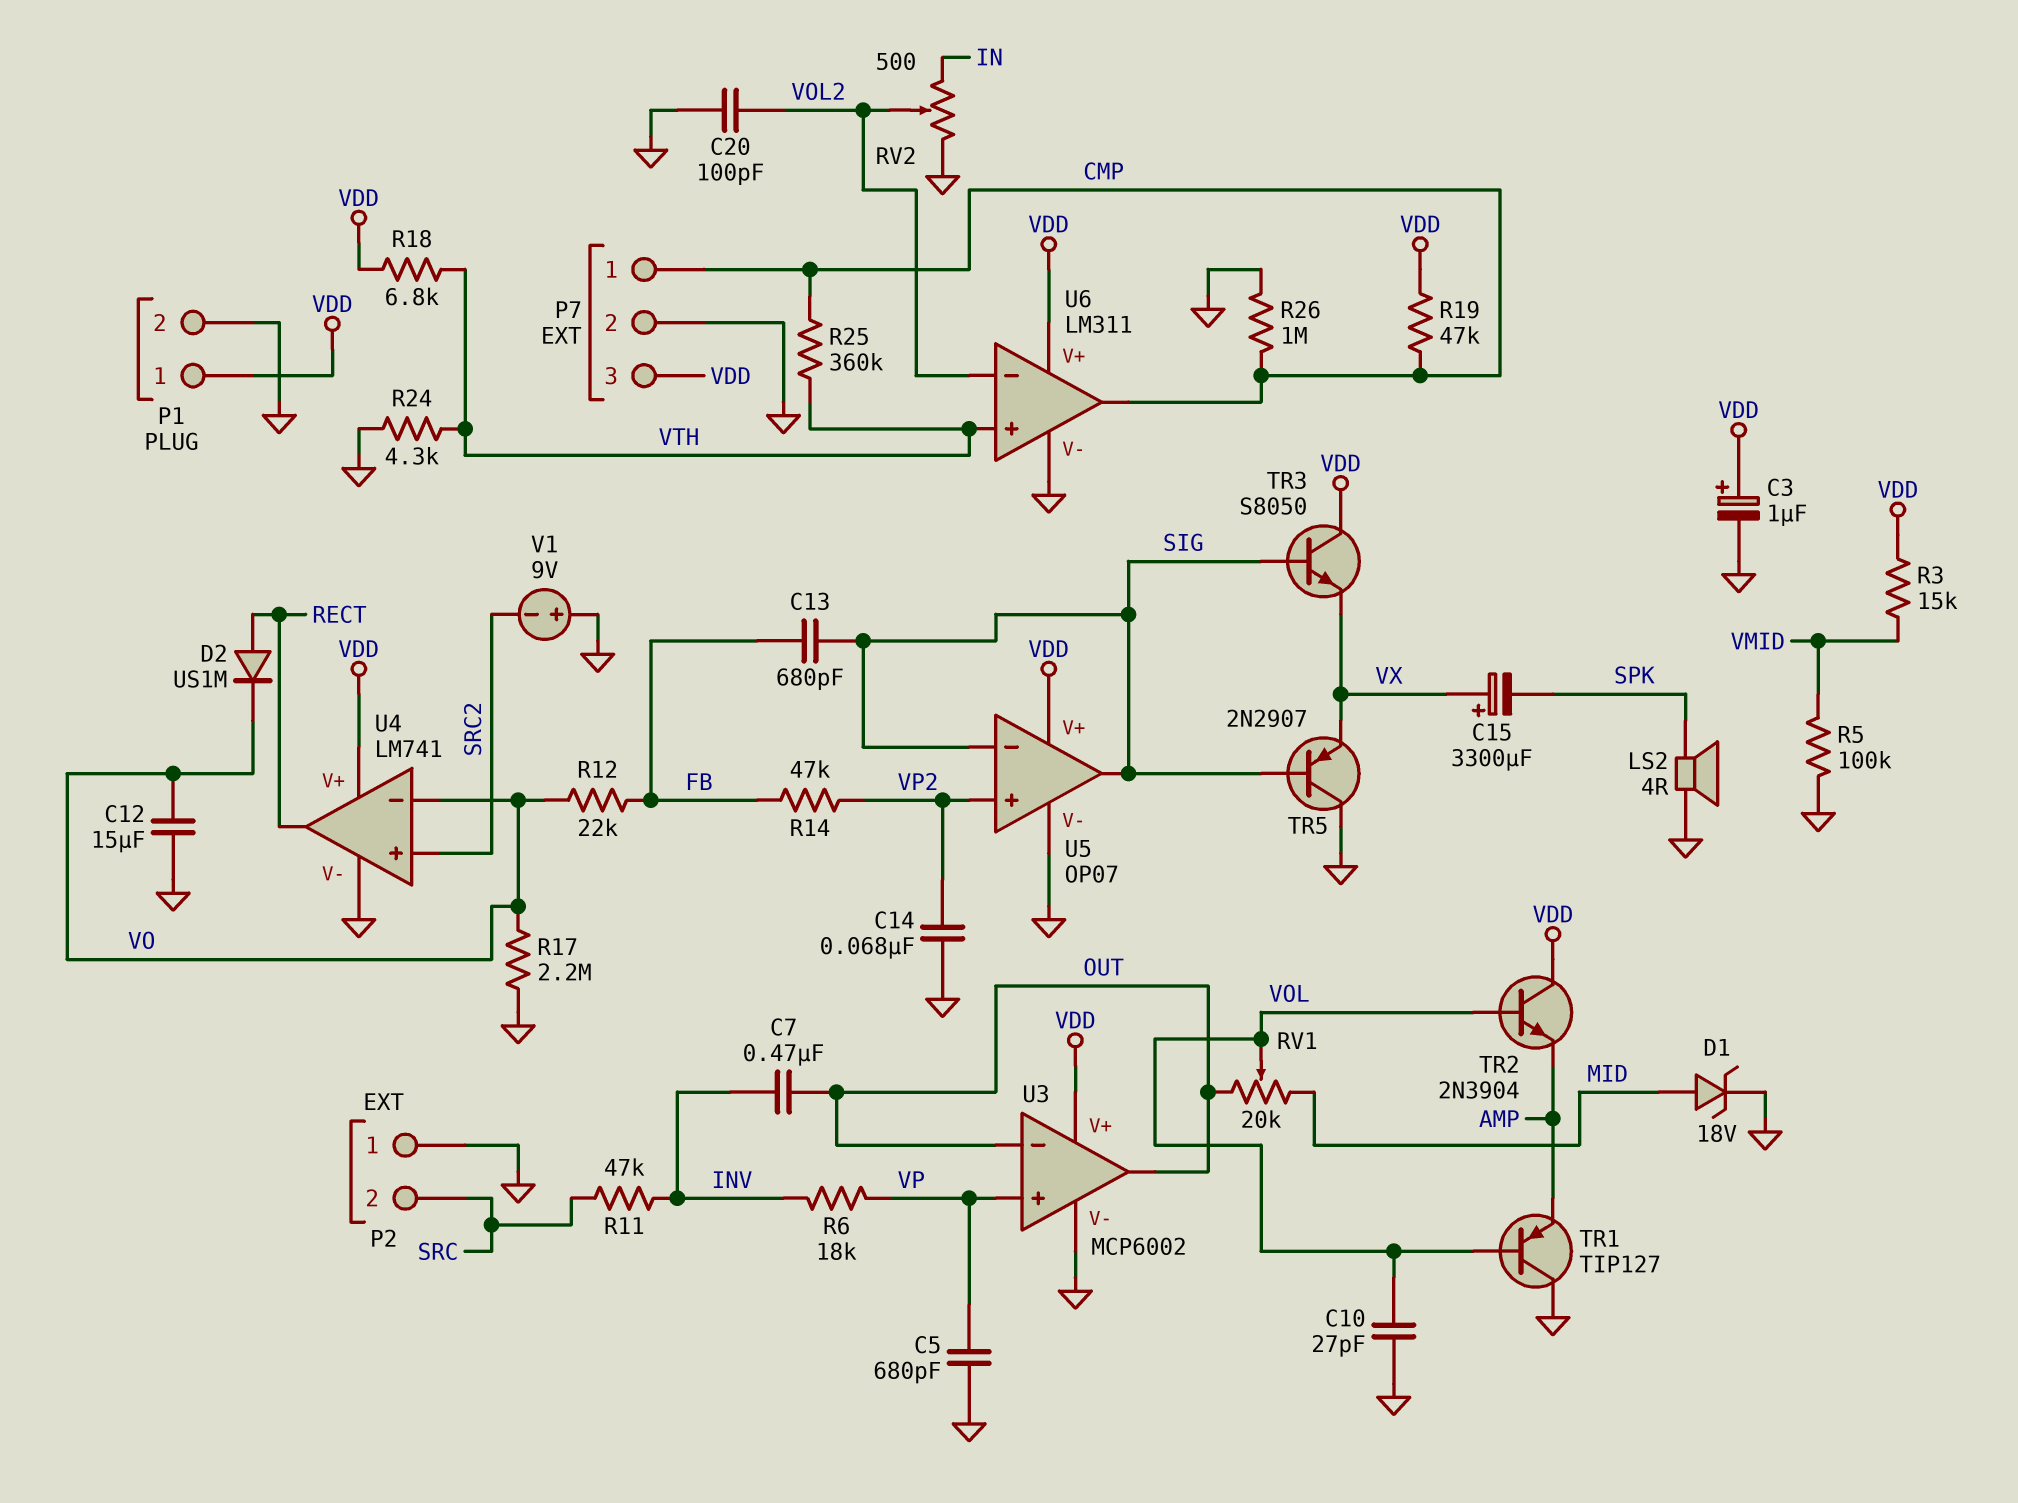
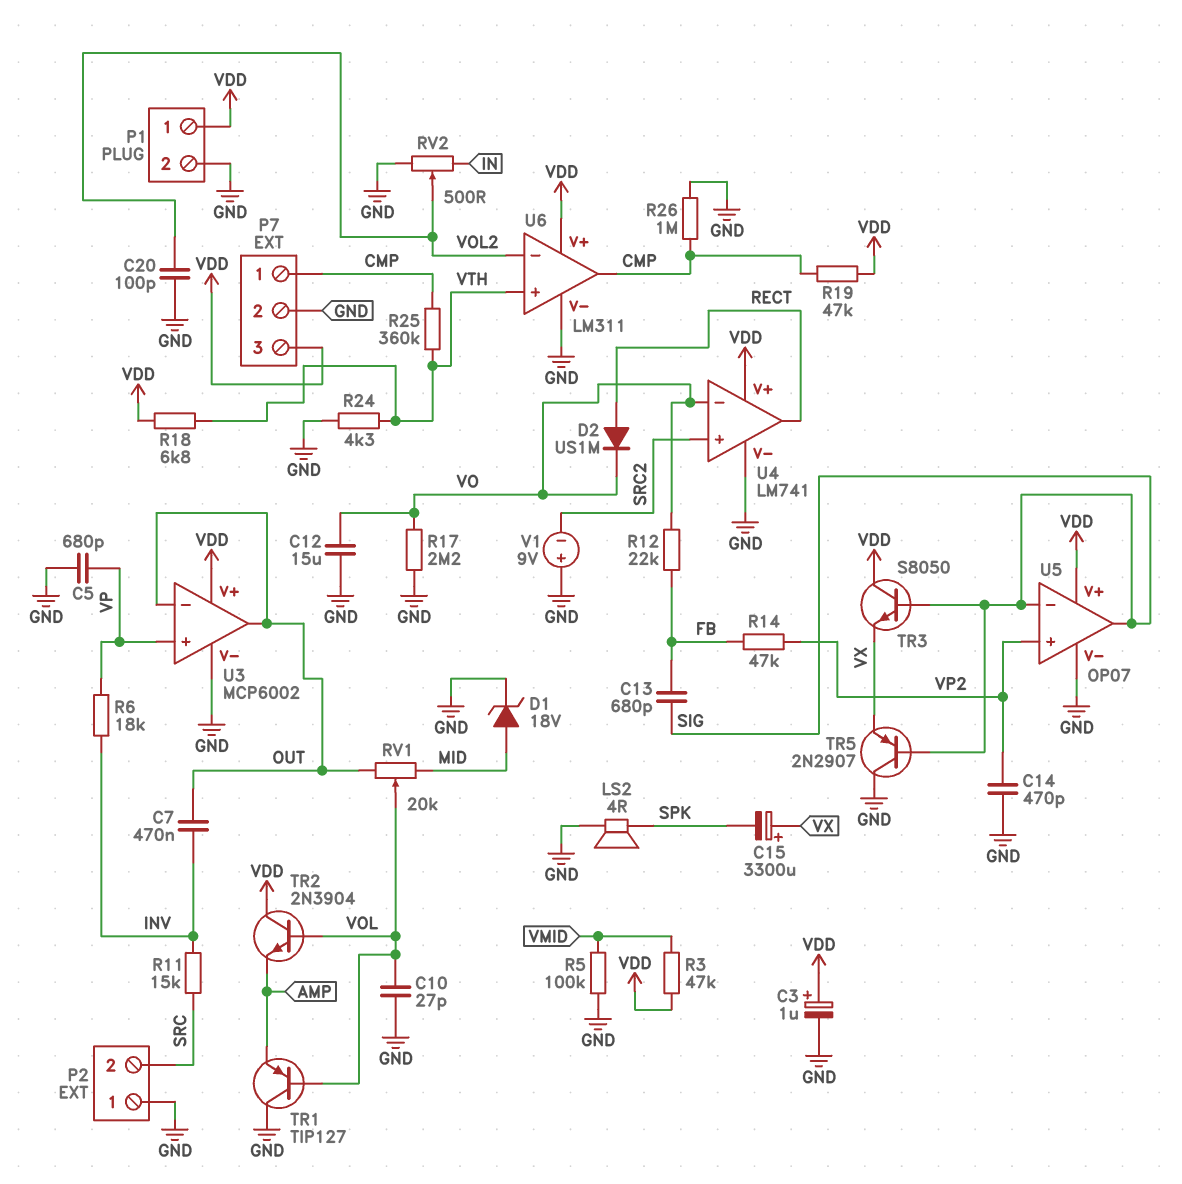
C14: 68nF (GND, VP2) -> 470pF (GND, VP2)
R3: 15k (VDD, VMID) -> 47k (VDD, VMID)
R11: 47k (INV, SRC) -> 15k (INV, SRC)

